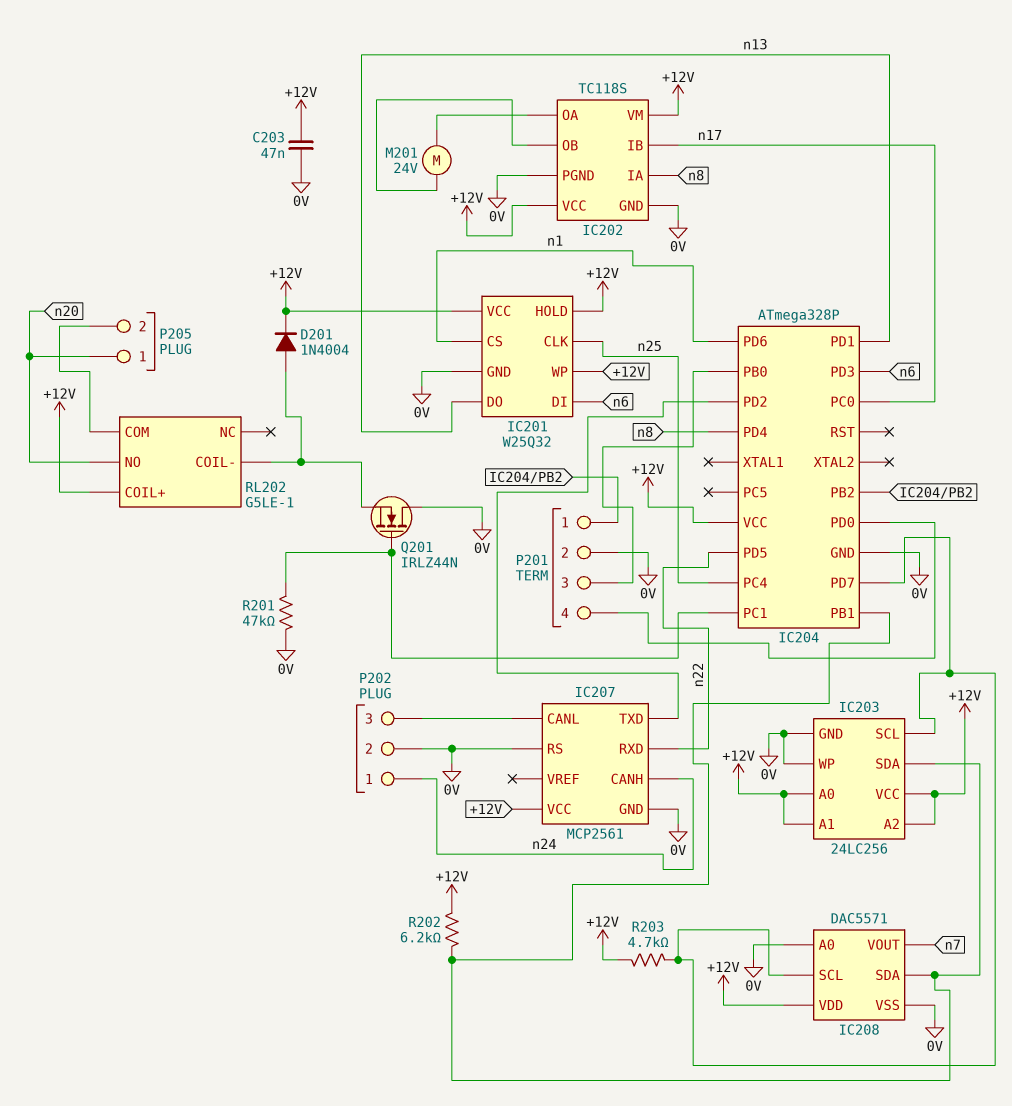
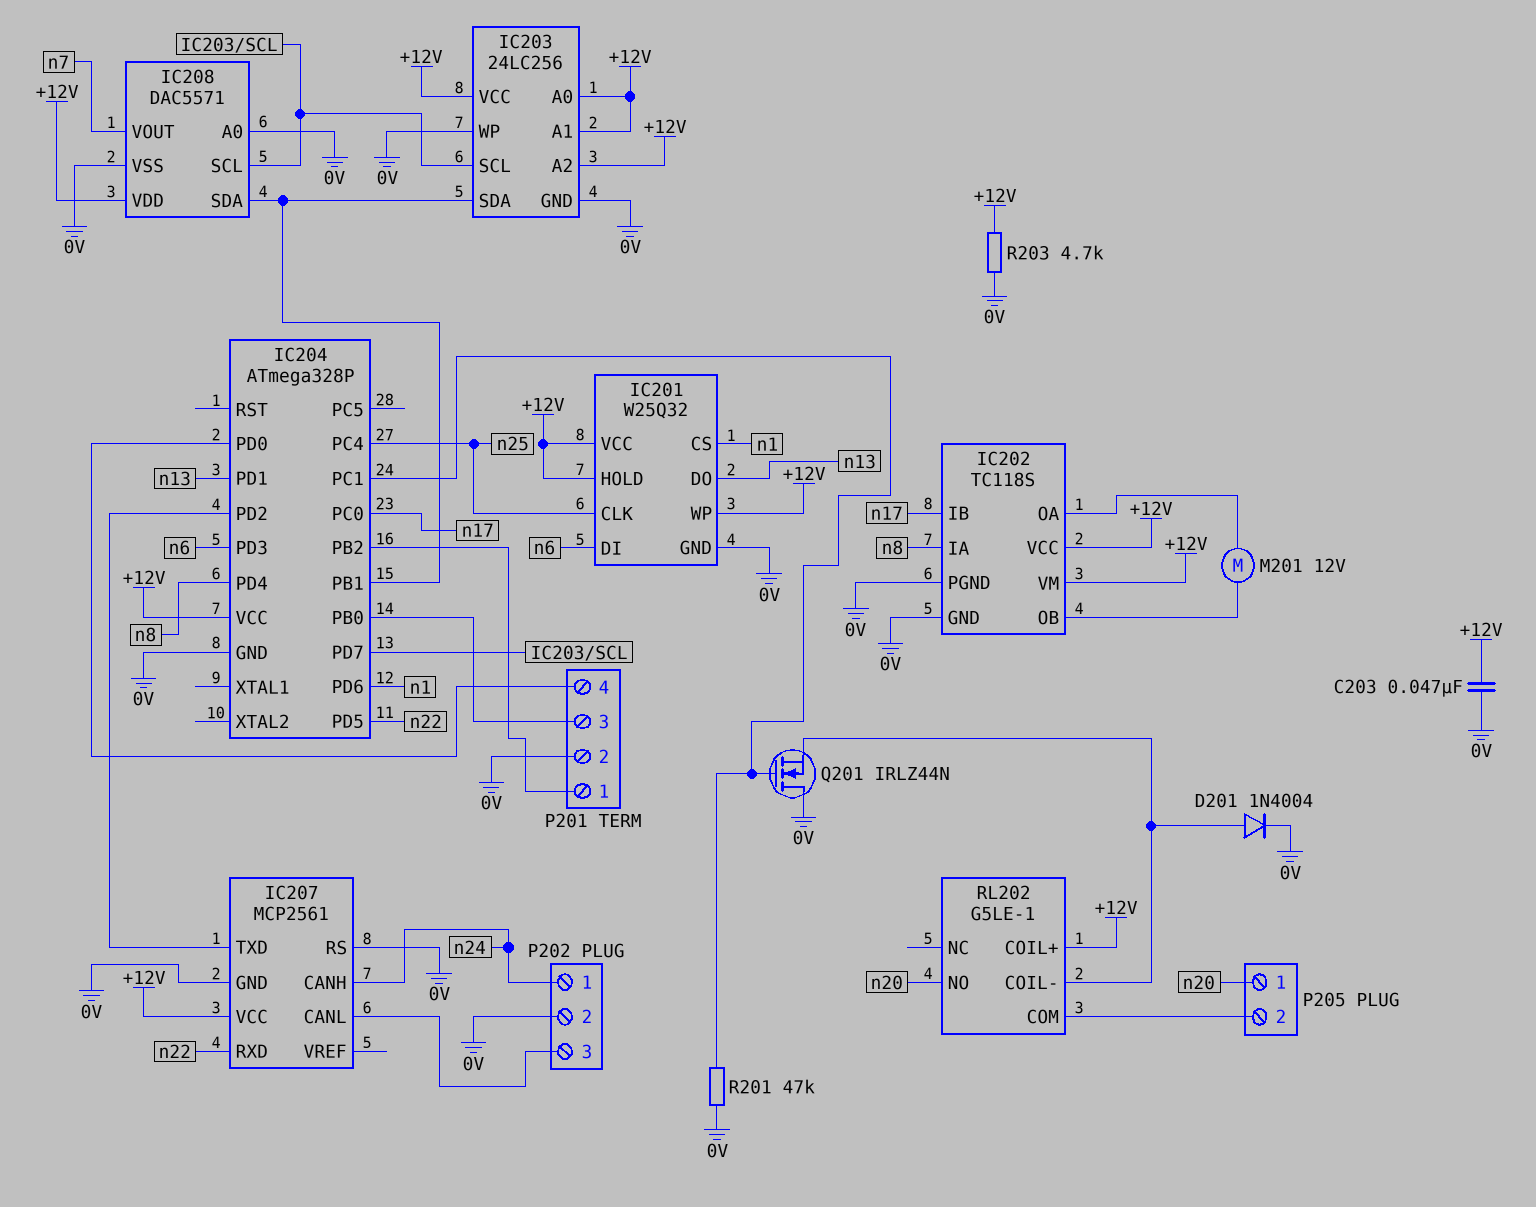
D201: diode 1N4004 (A RL202/COIL-, K +12V) -> diode 1N4004 (A RL202/COIL-, K 0V)
M201: motor 24V (IC202/OA, IC202/OB) -> motor 12V (IC202/OA, IC202/OB)
R202: 6.2k (+12V, IC203/SDA) -> none
R203: 4.7k (+12V, IC203/SCL) -> 4.7k (+12V, 0V)

